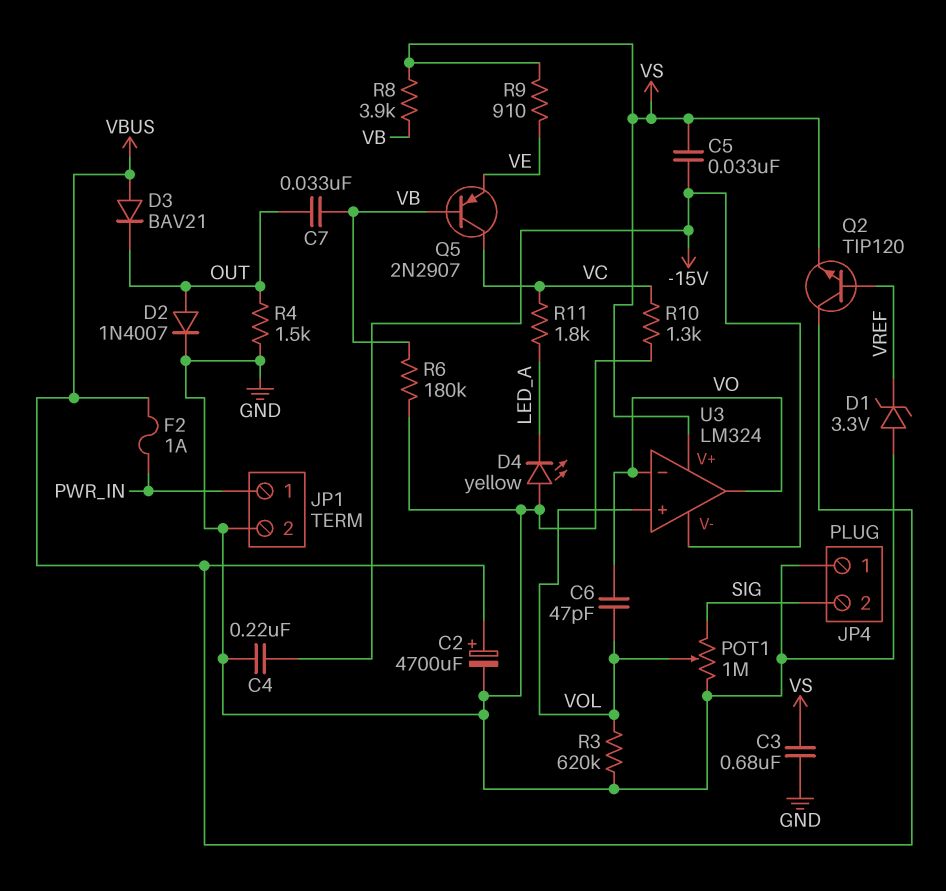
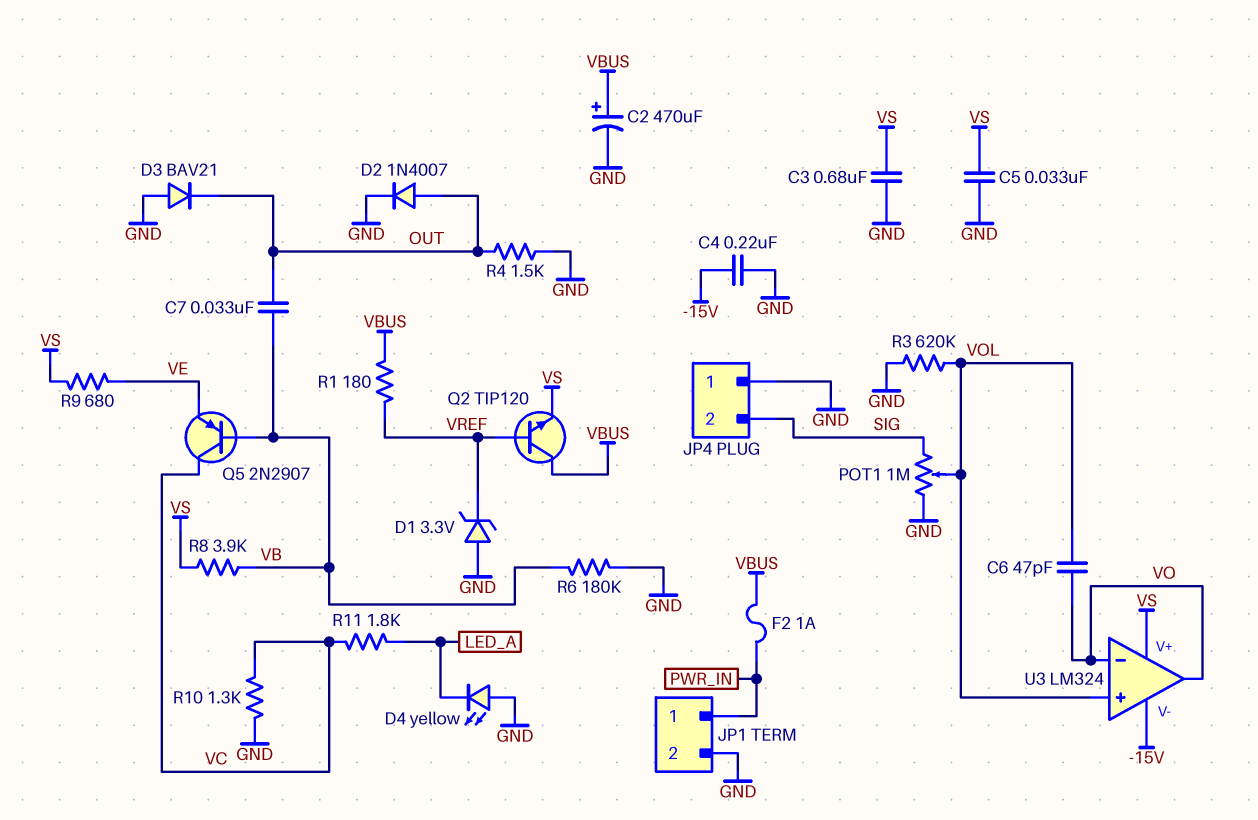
C2: 4700uF (plus VBUS, minus GND) -> 470uF (plus VBUS, minus GND)
C5: 33nF (-15V, VS) -> 33nF (GND, VS)
D3: diode BAV21 (A VBUS, K OUT) -> diode BAV21 (A GND, K OUT)
R1: none -> 180 (VBUS, VREF)
R9: 910 (VE, VS) -> 680 (VE, VS)

